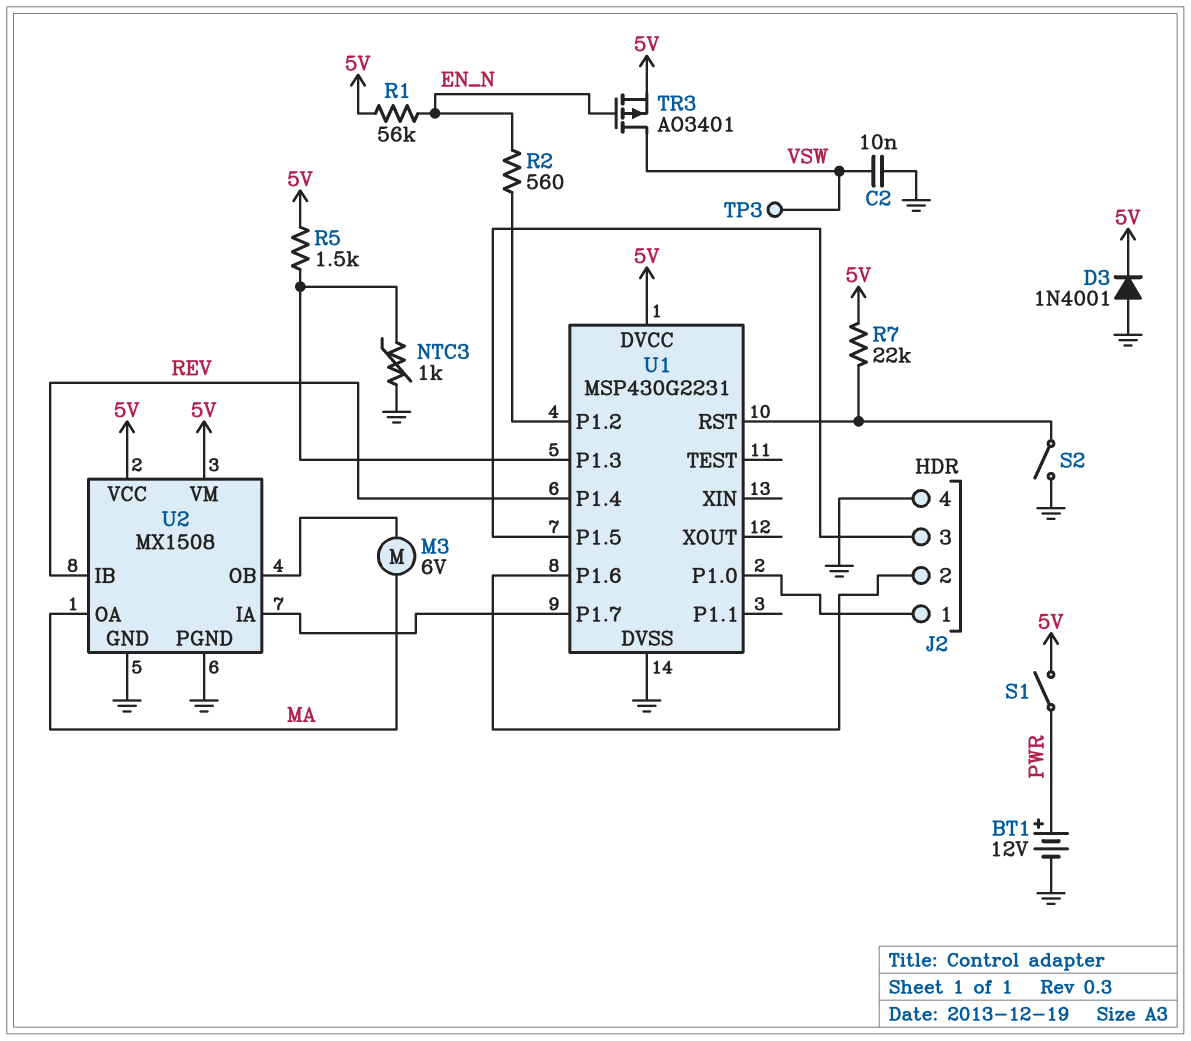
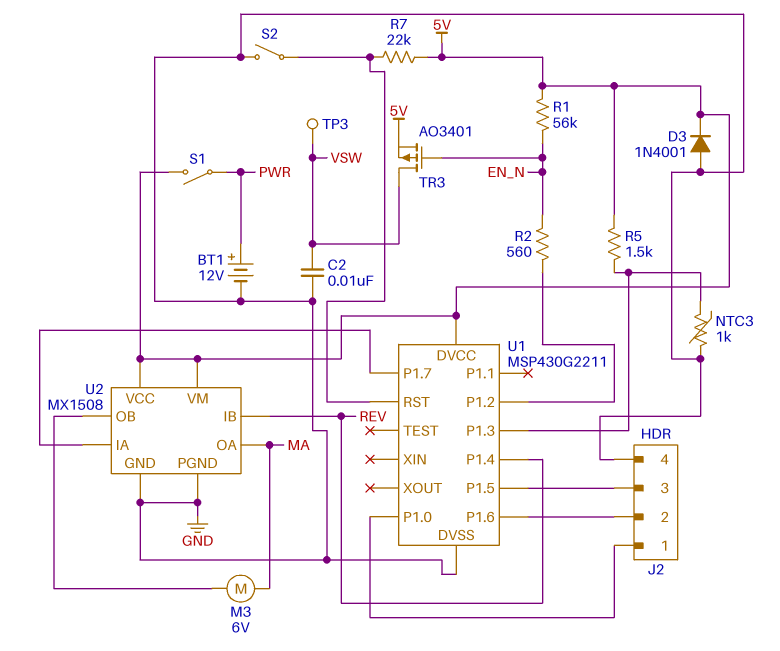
U1: MSP430G2231 -> MSP430G2211

